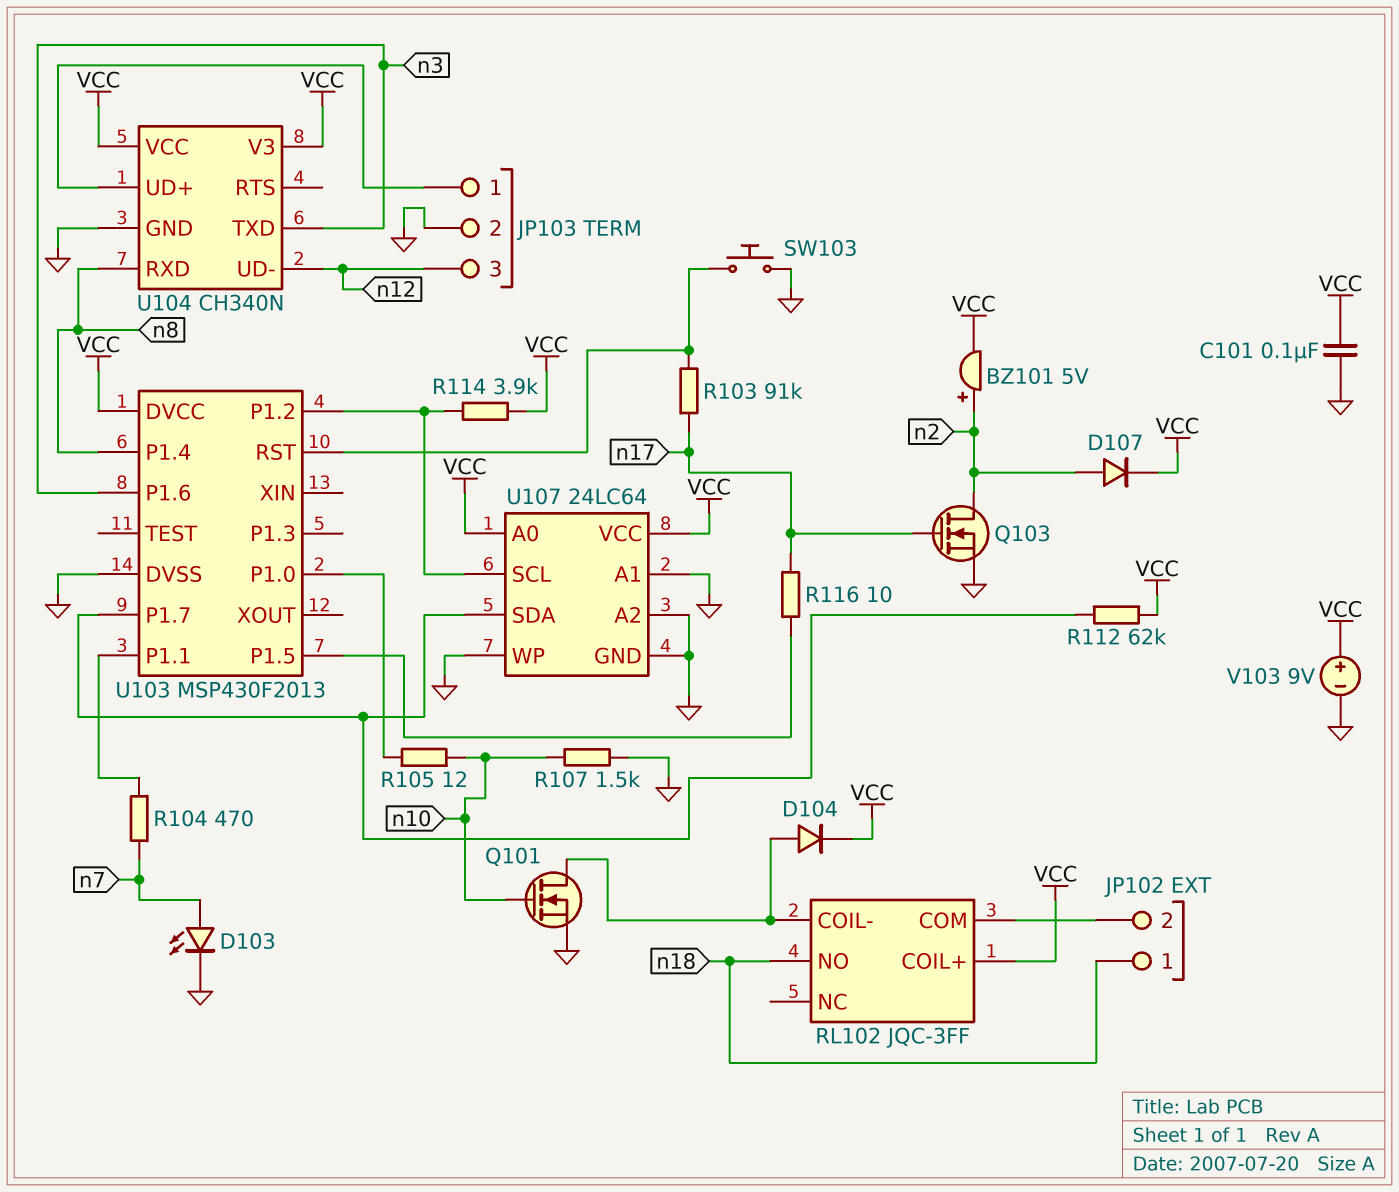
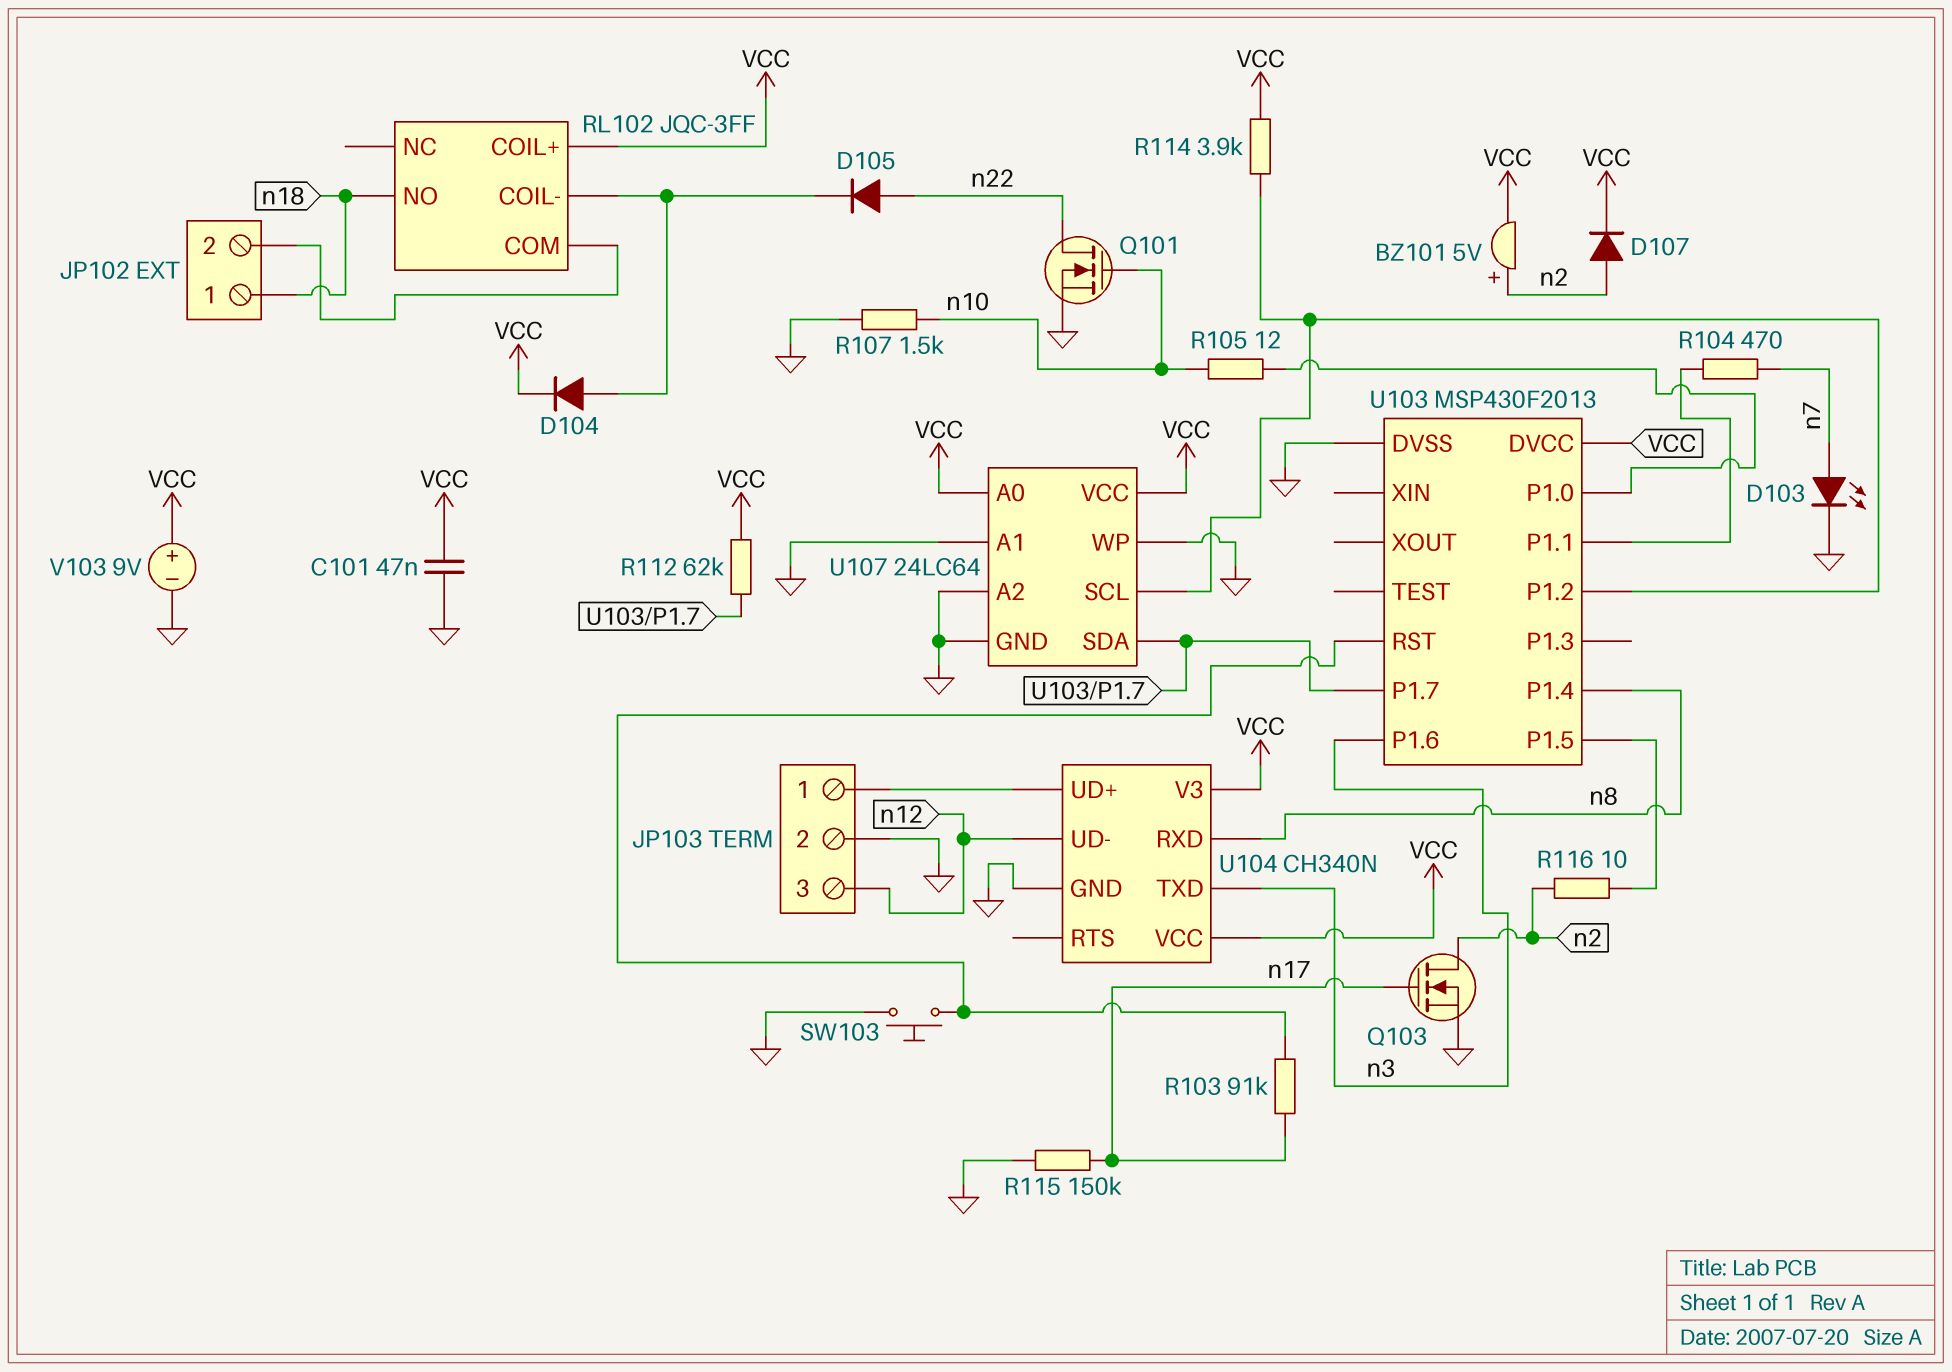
C101: 100nF (GND, VCC) -> 47nF (GND, VCC)
D105: none -> diode (A n22, K RL102/COIL-)
Q101: NMOS (G n10, D RL102/COIL-, S GND) -> NMOS (G n10, D n22, S GND)
R115: none -> 150k (GND, n17)
R116: 10 (U103/P1.5, n17) -> 10 (U103/P1.5, n2)

